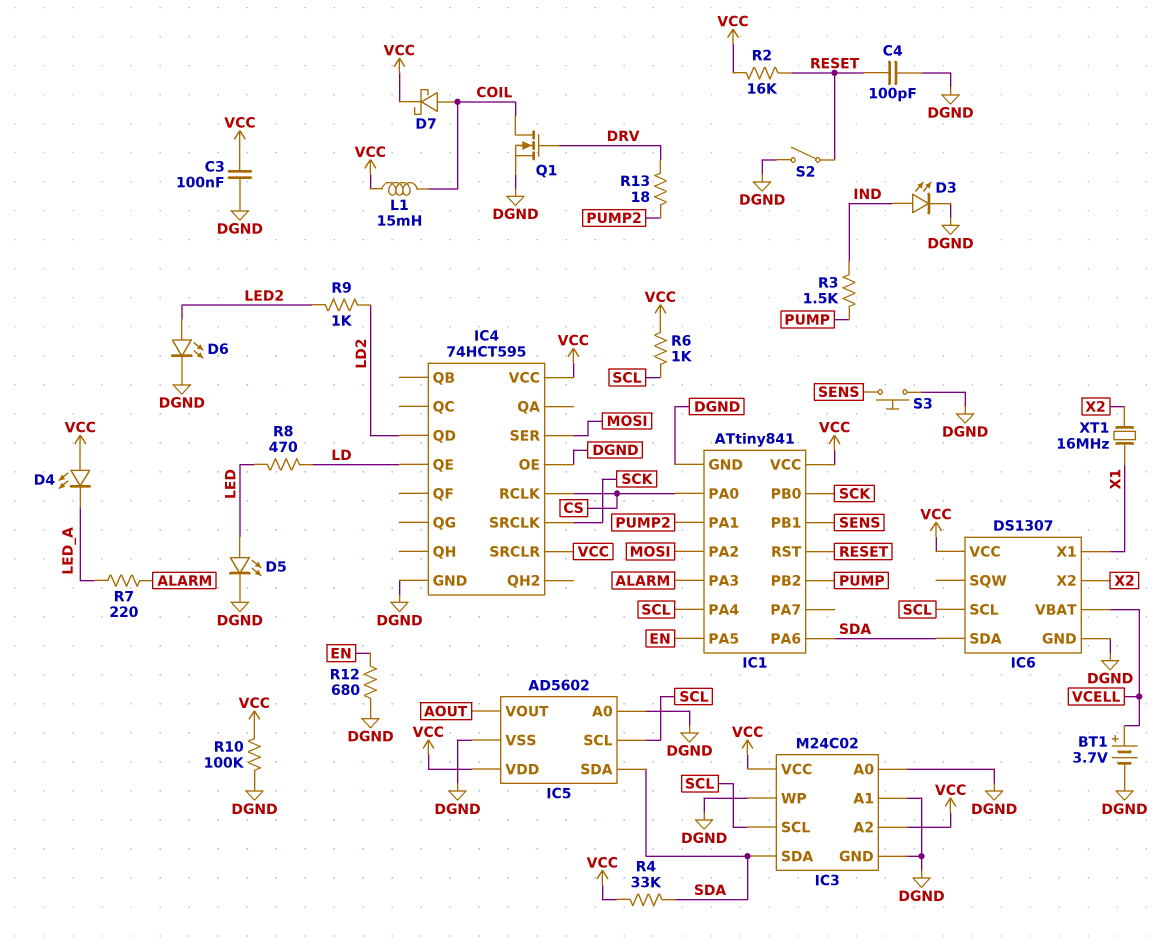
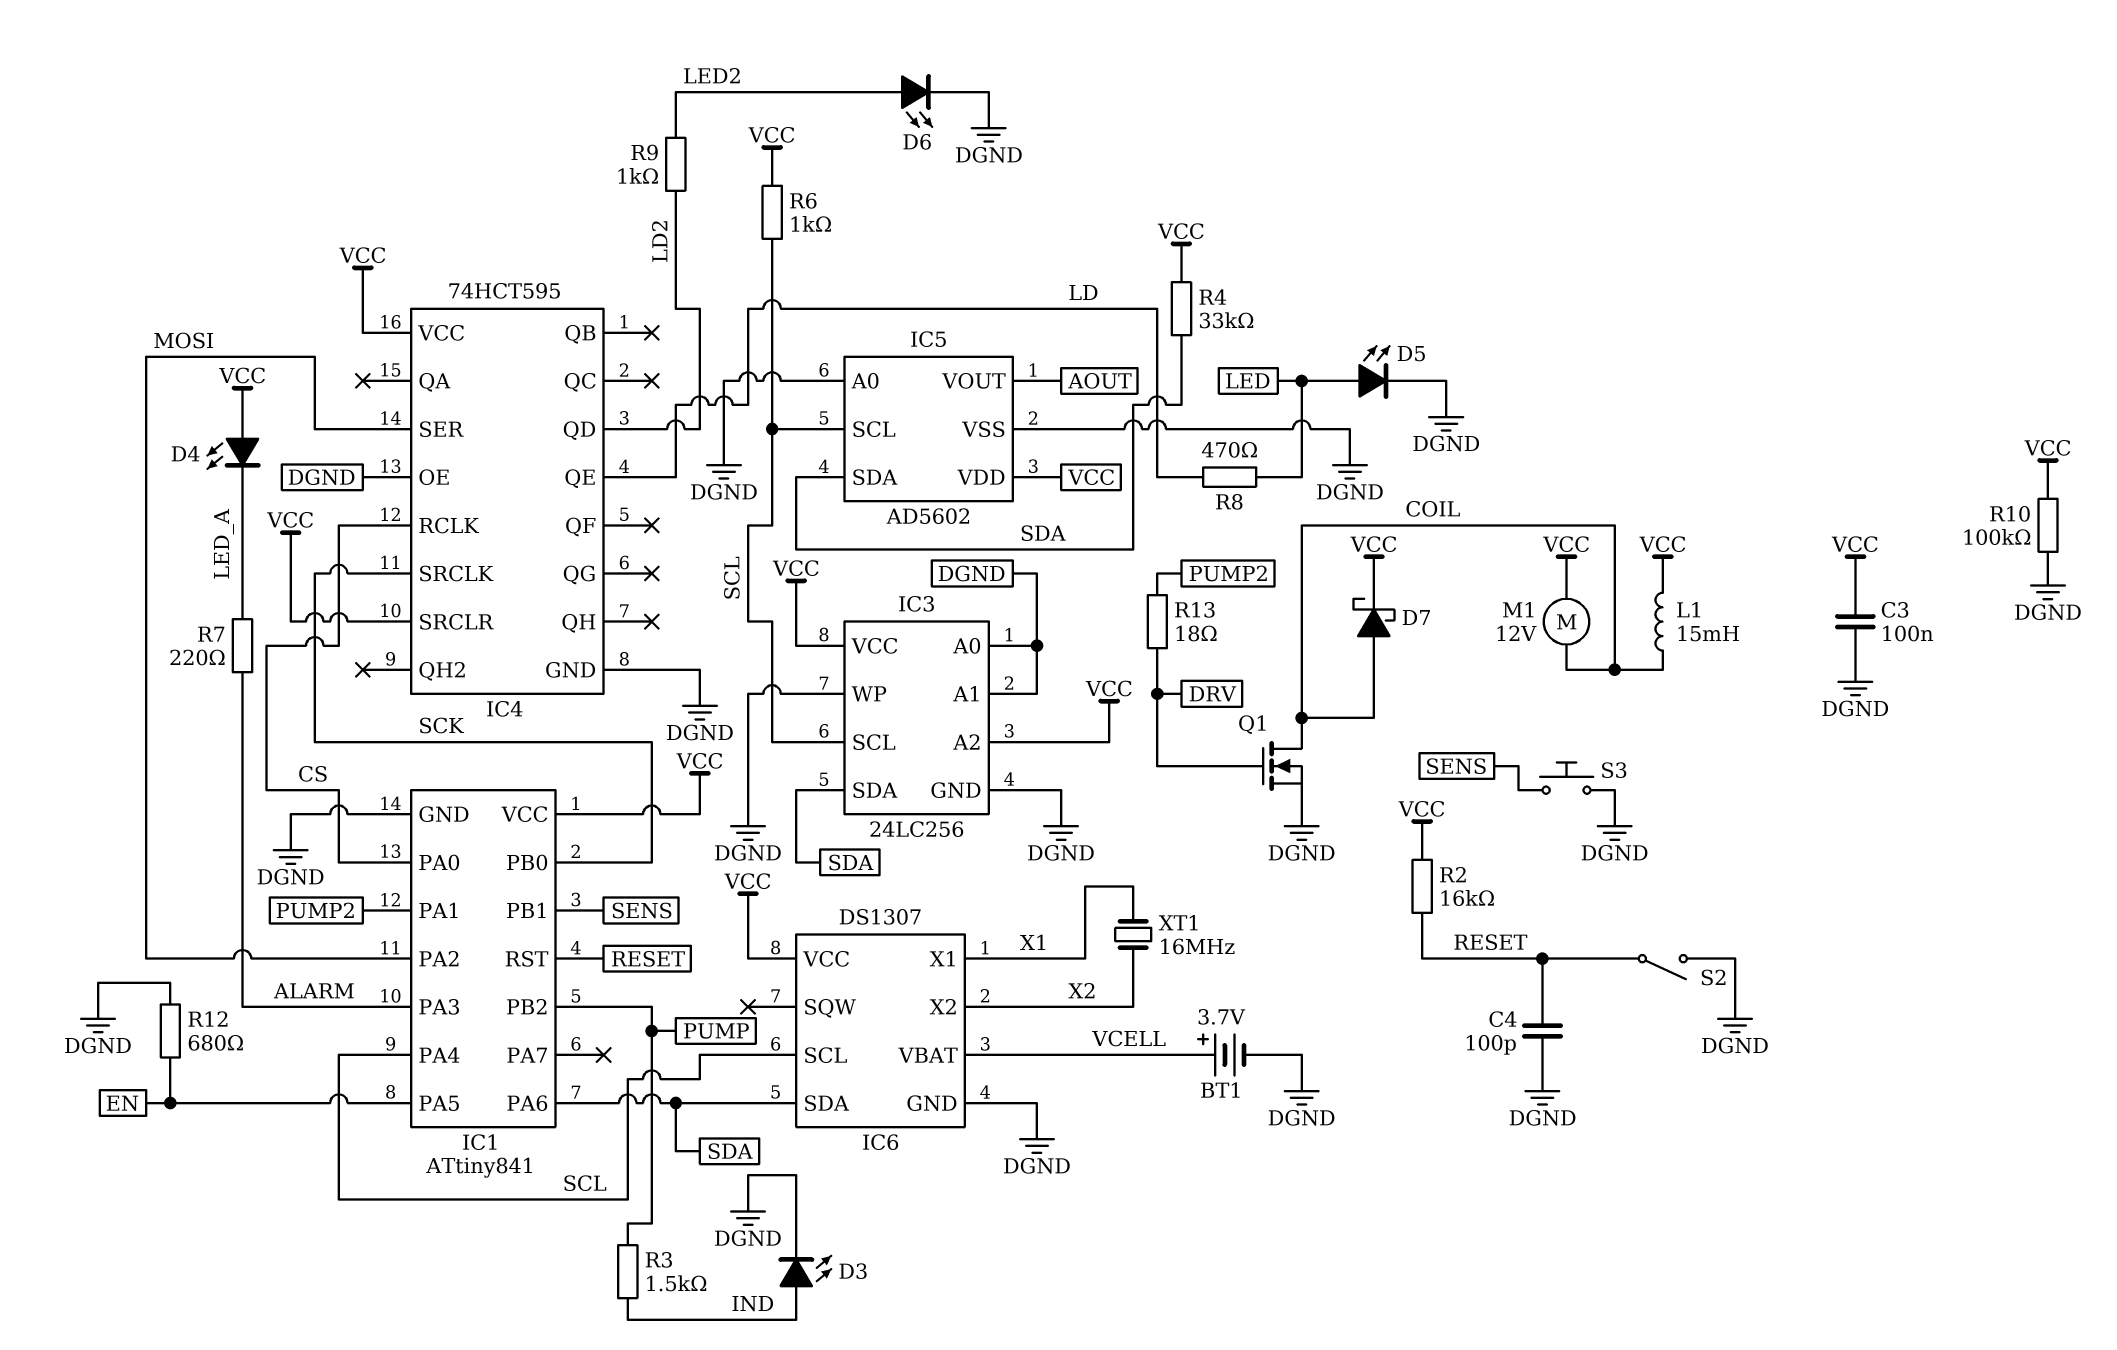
IC3: M24C02 -> 24LC256
M1: none -> motor 12V (COIL, VCC)

